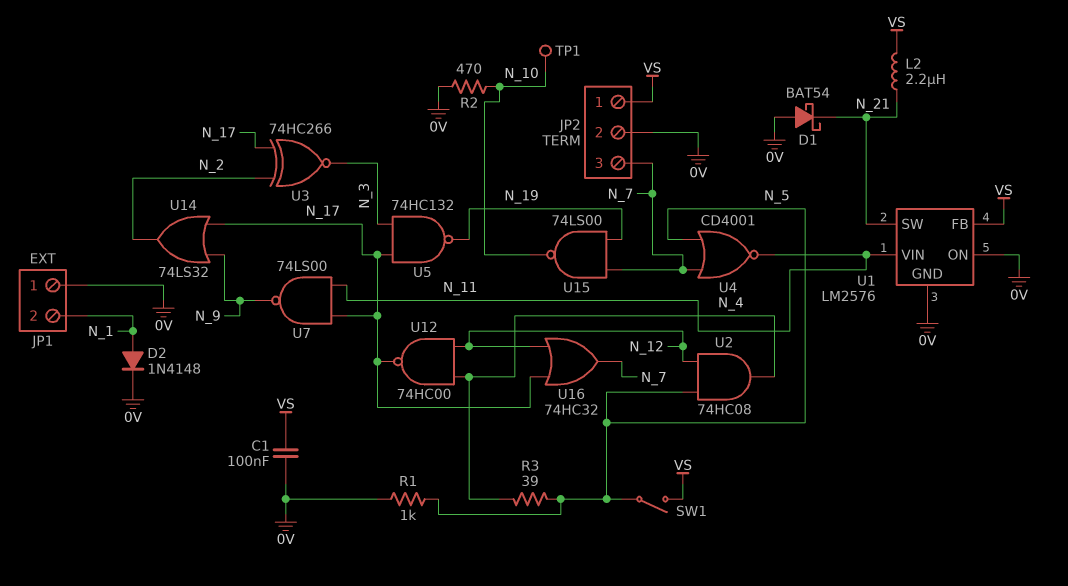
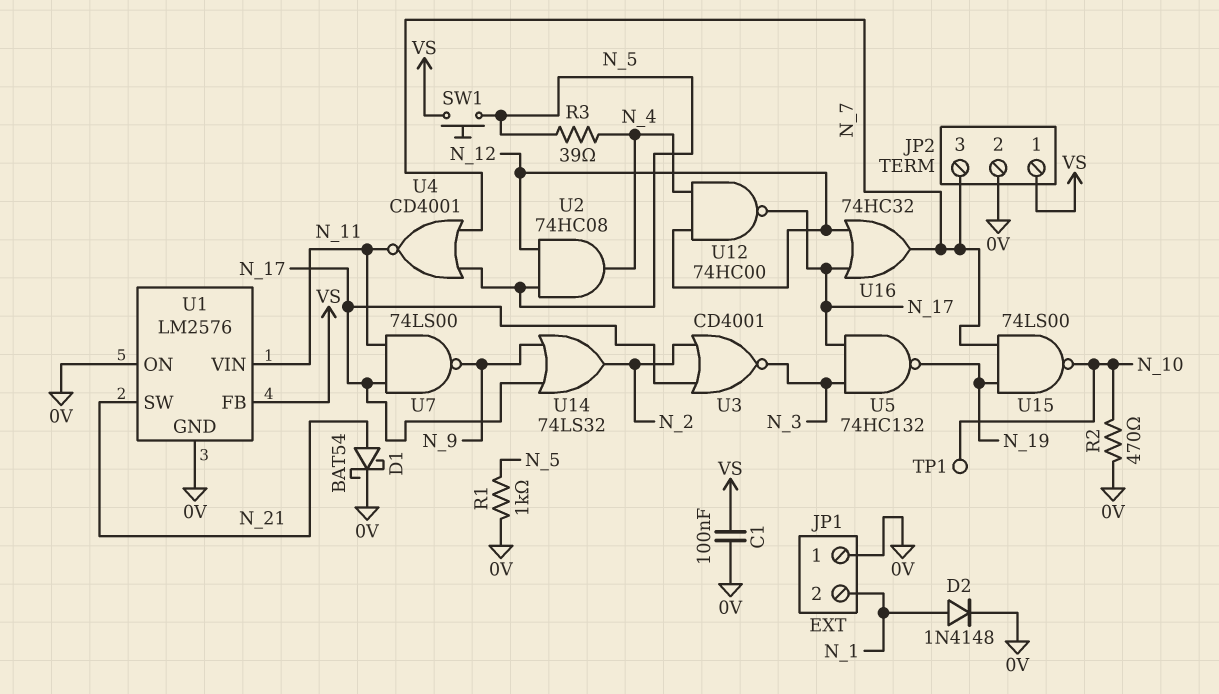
D1: schottky BAT54 (A 0V, K N_21) -> schottky BAT54 (A N_21, K 0V)
L2: 2.2uH (N_21, VS) -> none
SW1: switch (N_5, VS) -> button (N_5, VS)
U3: XNOR 74HC266 (in N_2, in N_17, out N_3) -> NOR CD4001 (in N_2, in N_17, out N_3)

